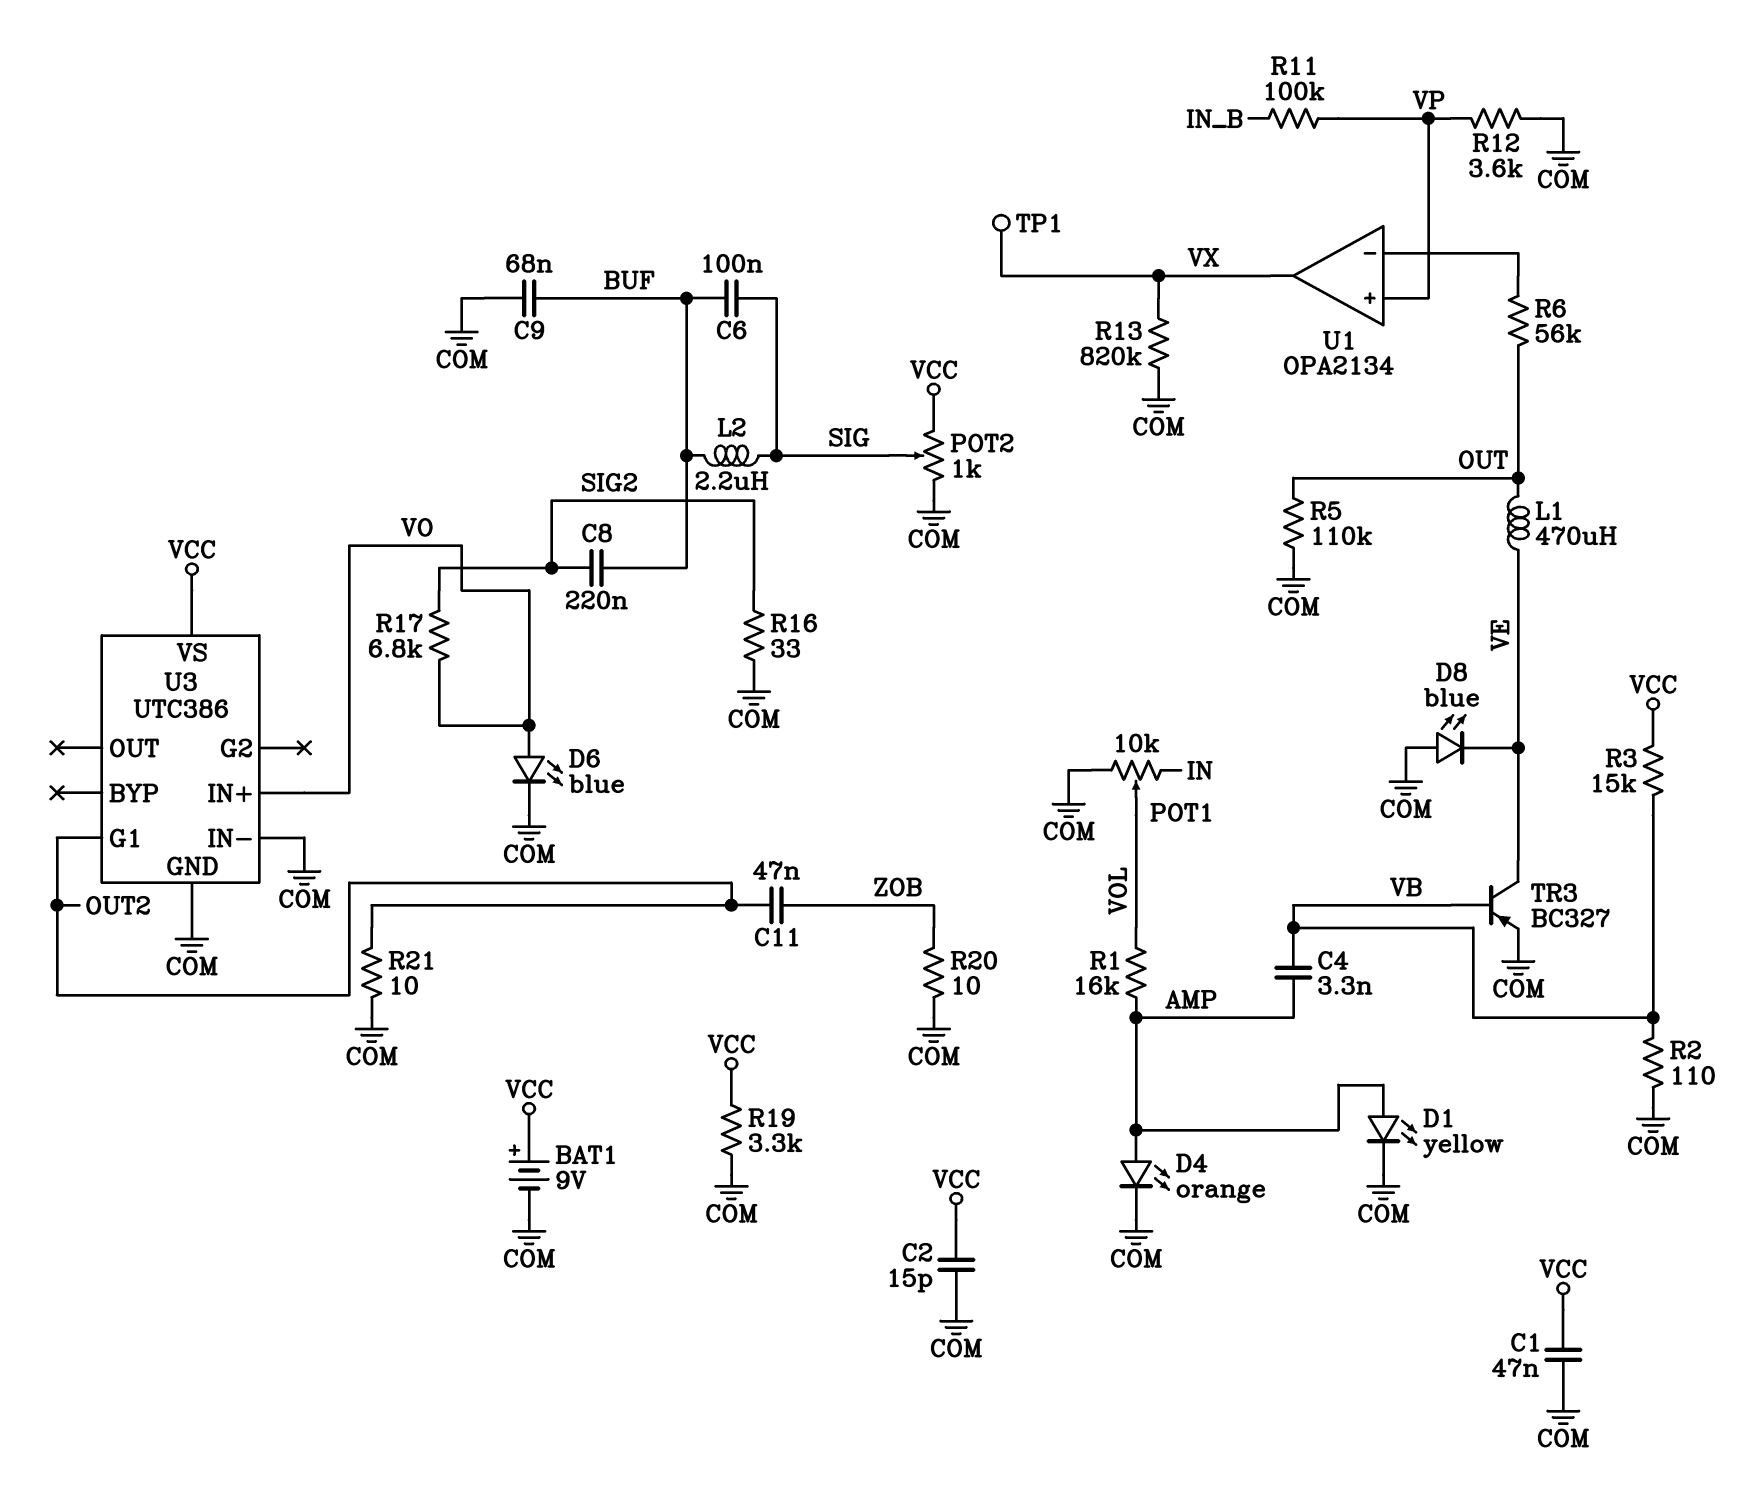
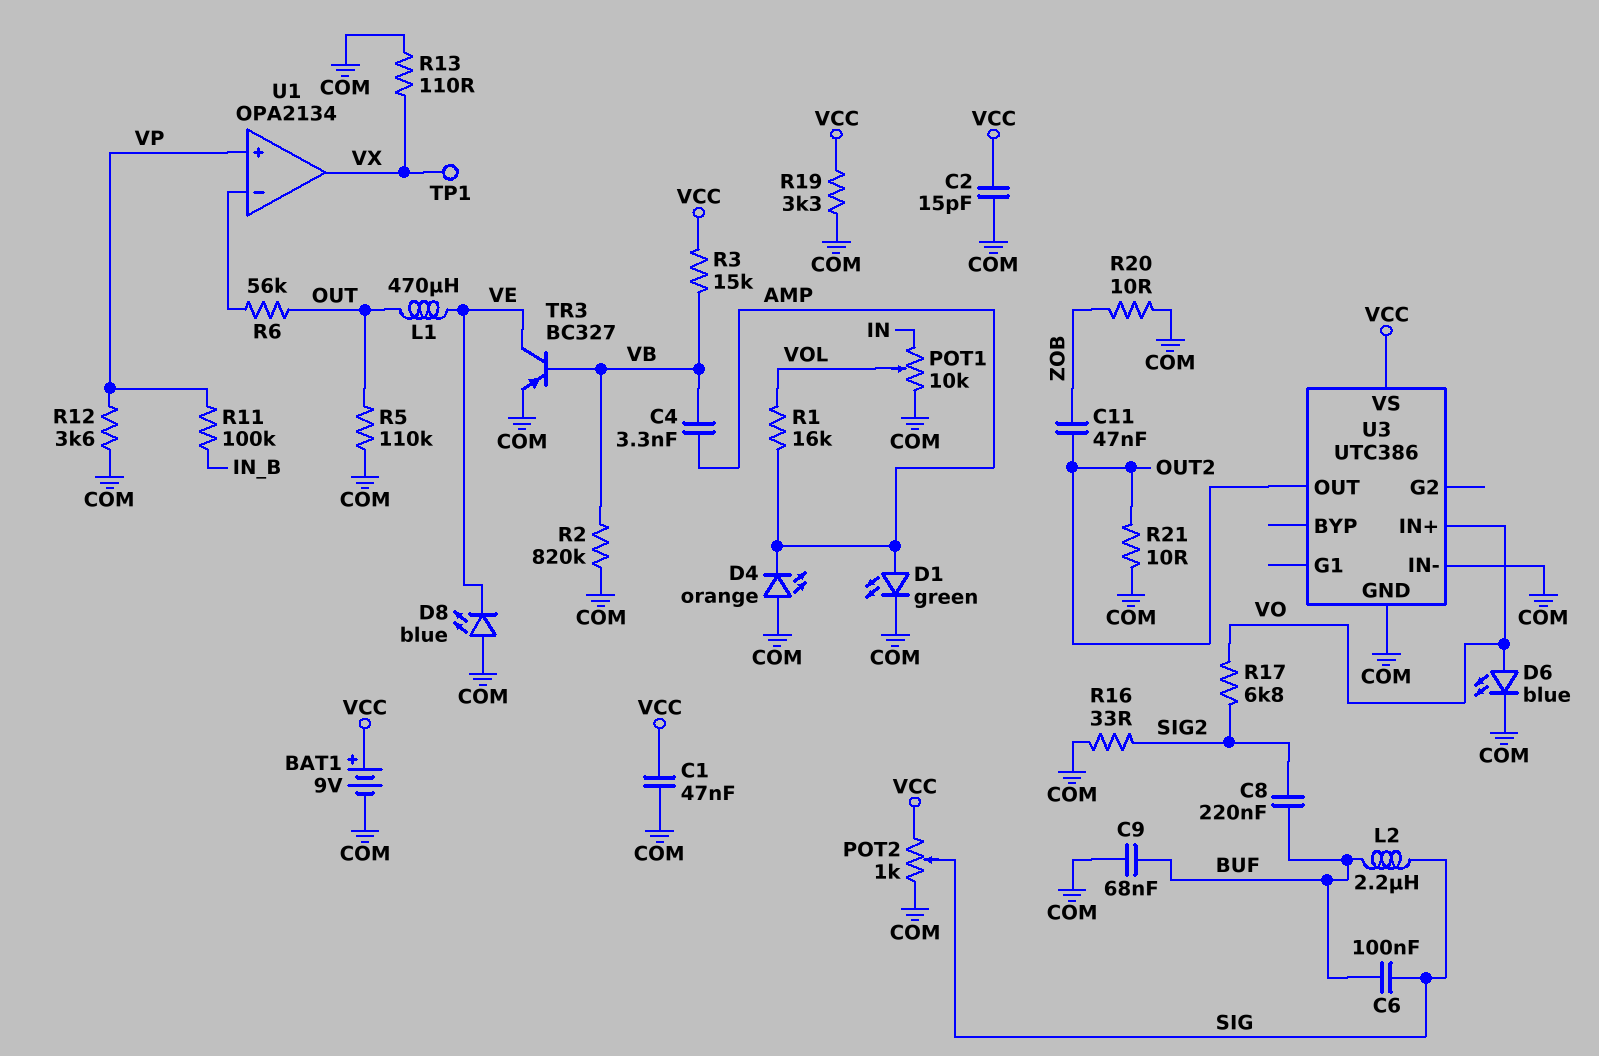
D1: LED yellow (A AMP, K COM) -> LED green (A AMP, K COM)
D4: LED orange (A AMP, K COM) -> LED orange (A COM, K AMP)
R2: 110 (COM, VB) -> 820k (COM, VB)
R13: 820k (COM, VX) -> 110 (COM, VX)
U3 pin G1: OUT2 -> none
U3 pin OUT: none -> OUT2

